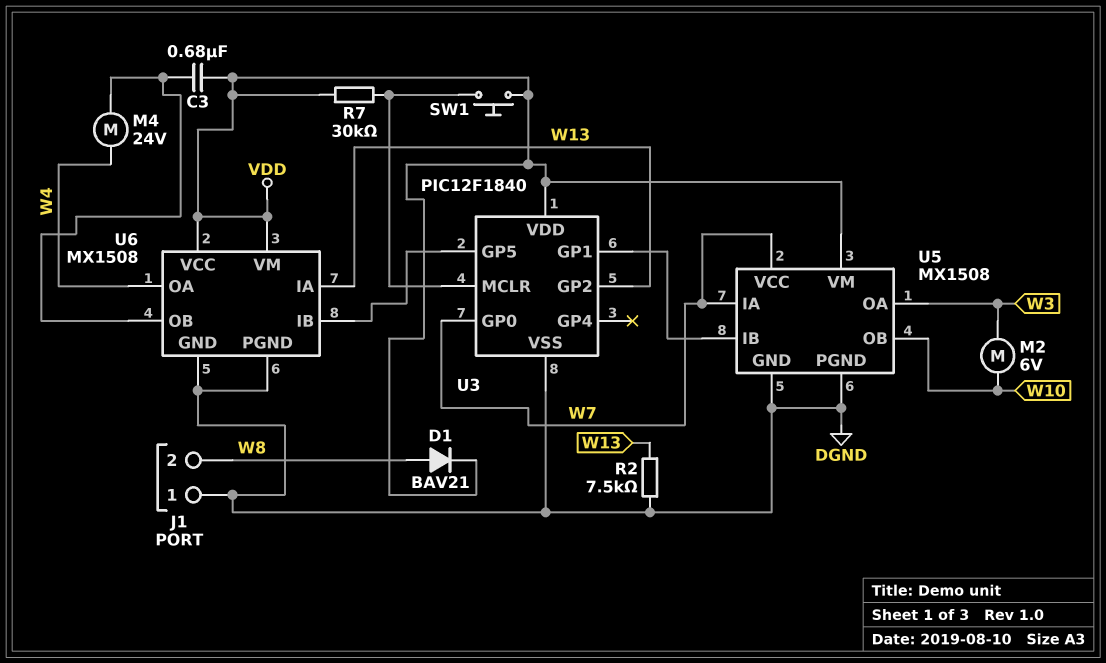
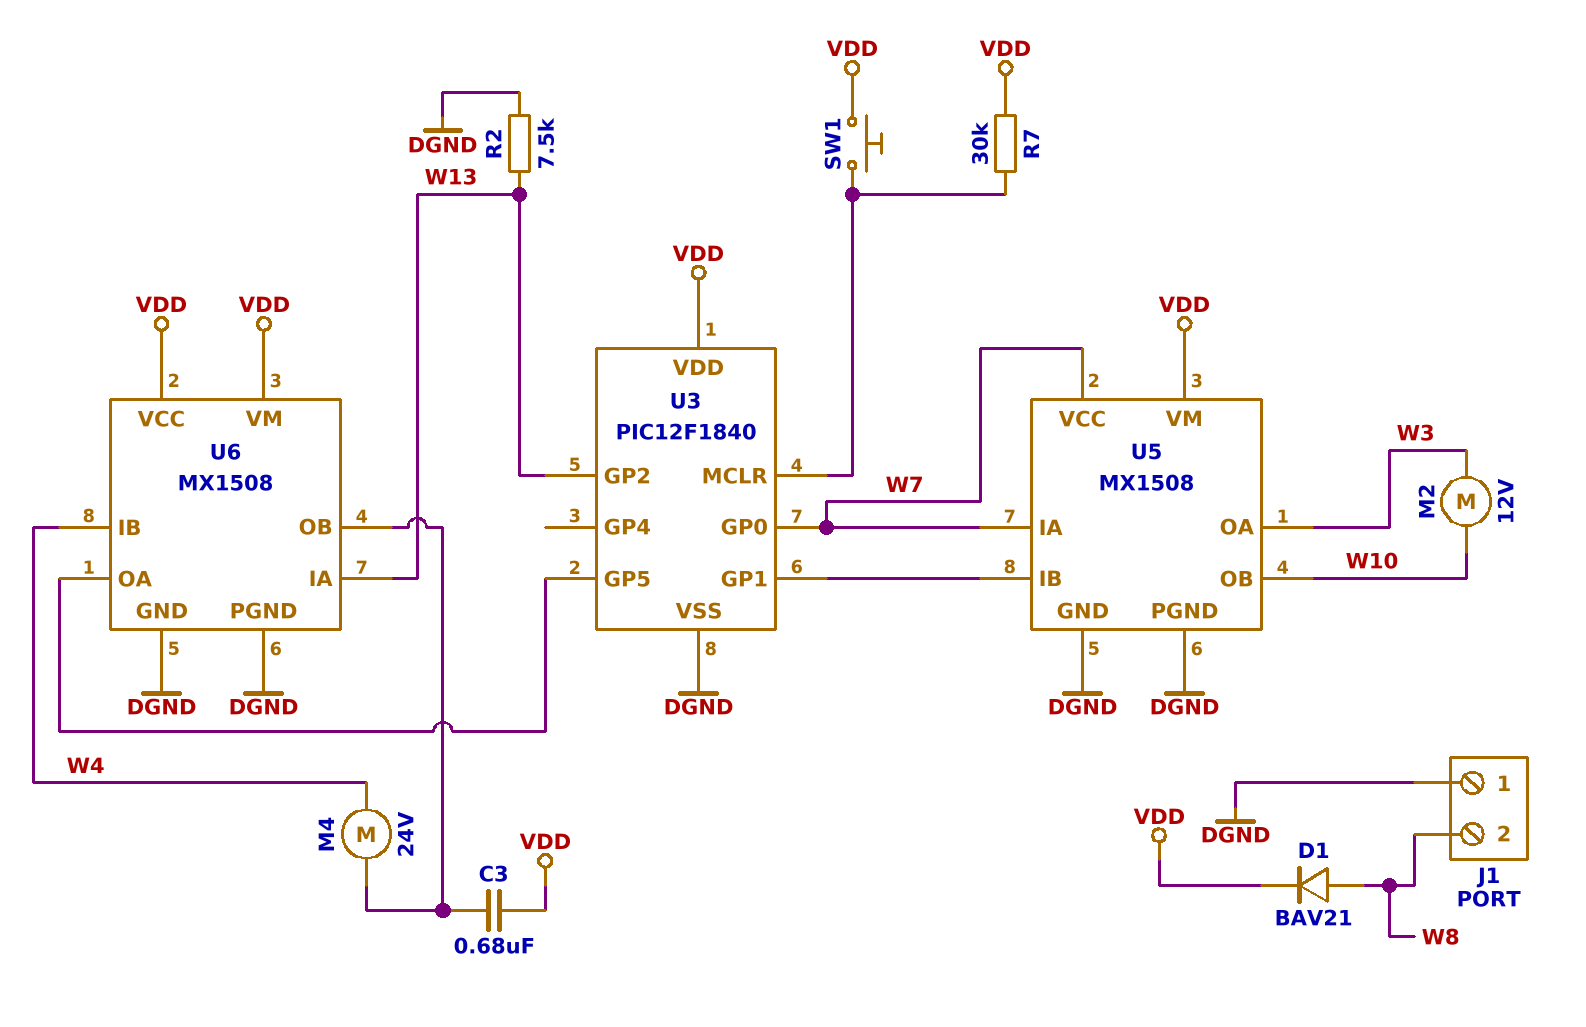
M2: motor 6V (W3, W10) -> motor 12V (W3, W10)
U6 pin IB: U3/GP5 -> W4
U6 pin OA: W4 -> U3/GP5

